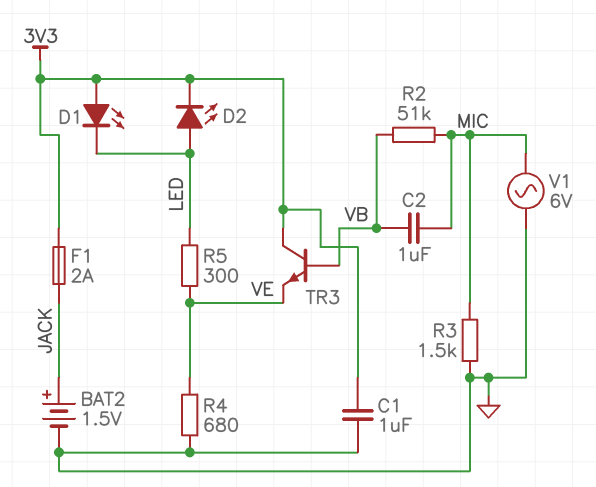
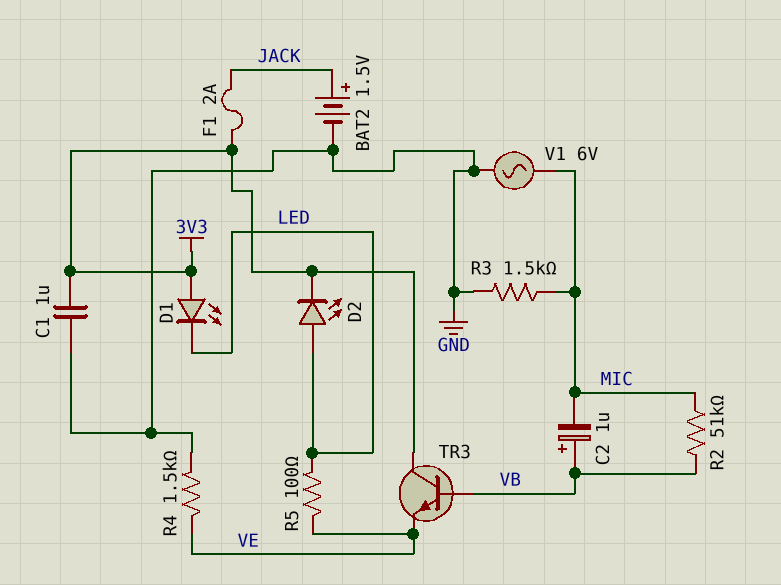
C2: 1uF (MIC, VB) -> 1uF (plus VB, minus MIC)
R4: 680 (GND, VE) -> 1.5k (GND, VE)
R5: 300 (LED, VE) -> 100 (LED, VE)

